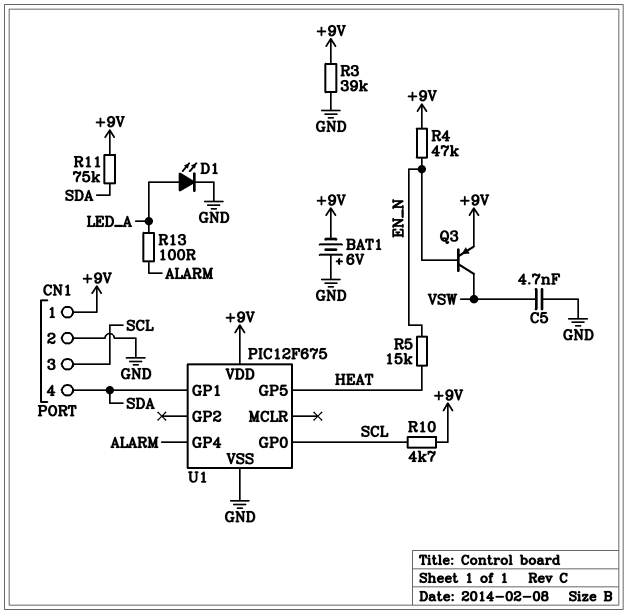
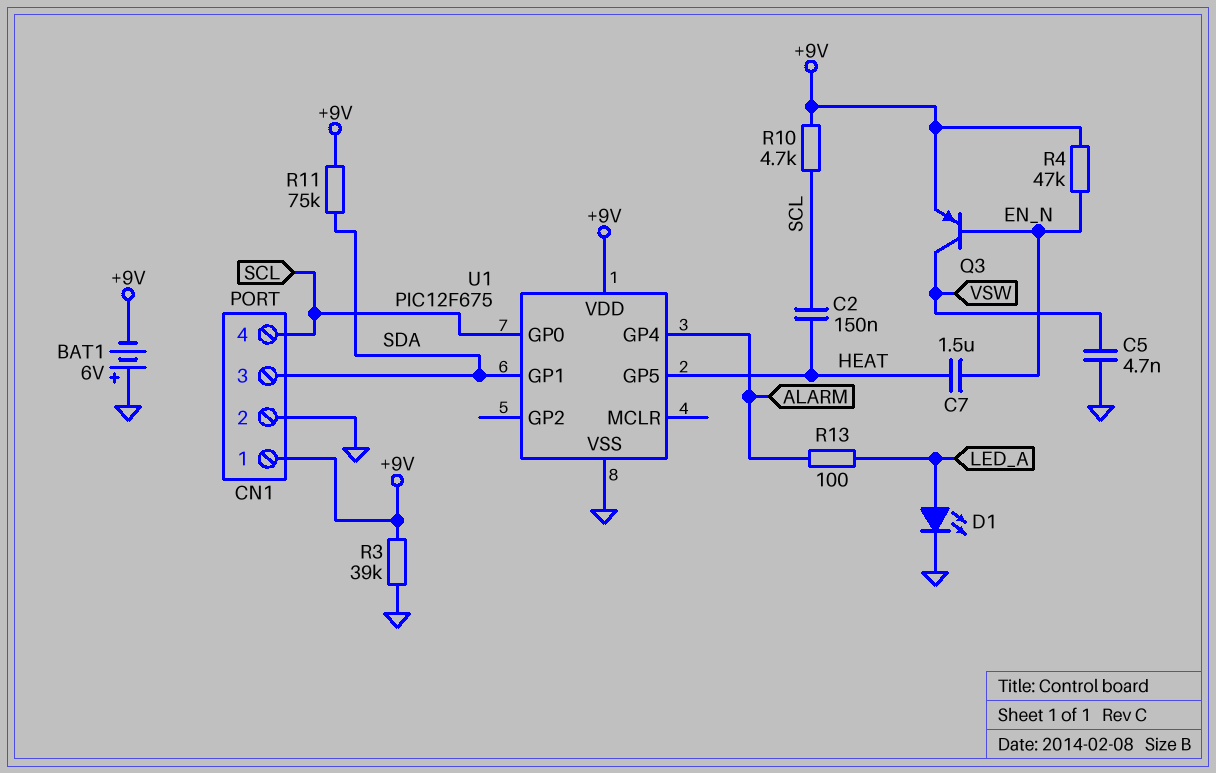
C2: none -> 150nF (HEAT, SCL)
C7: none -> 1.5uF (EN_N, HEAT)
CN1 pin 3: SCL -> SDA
CN1 pin 4: SDA -> SCL
R5: 15k (EN_N, HEAT) -> none

